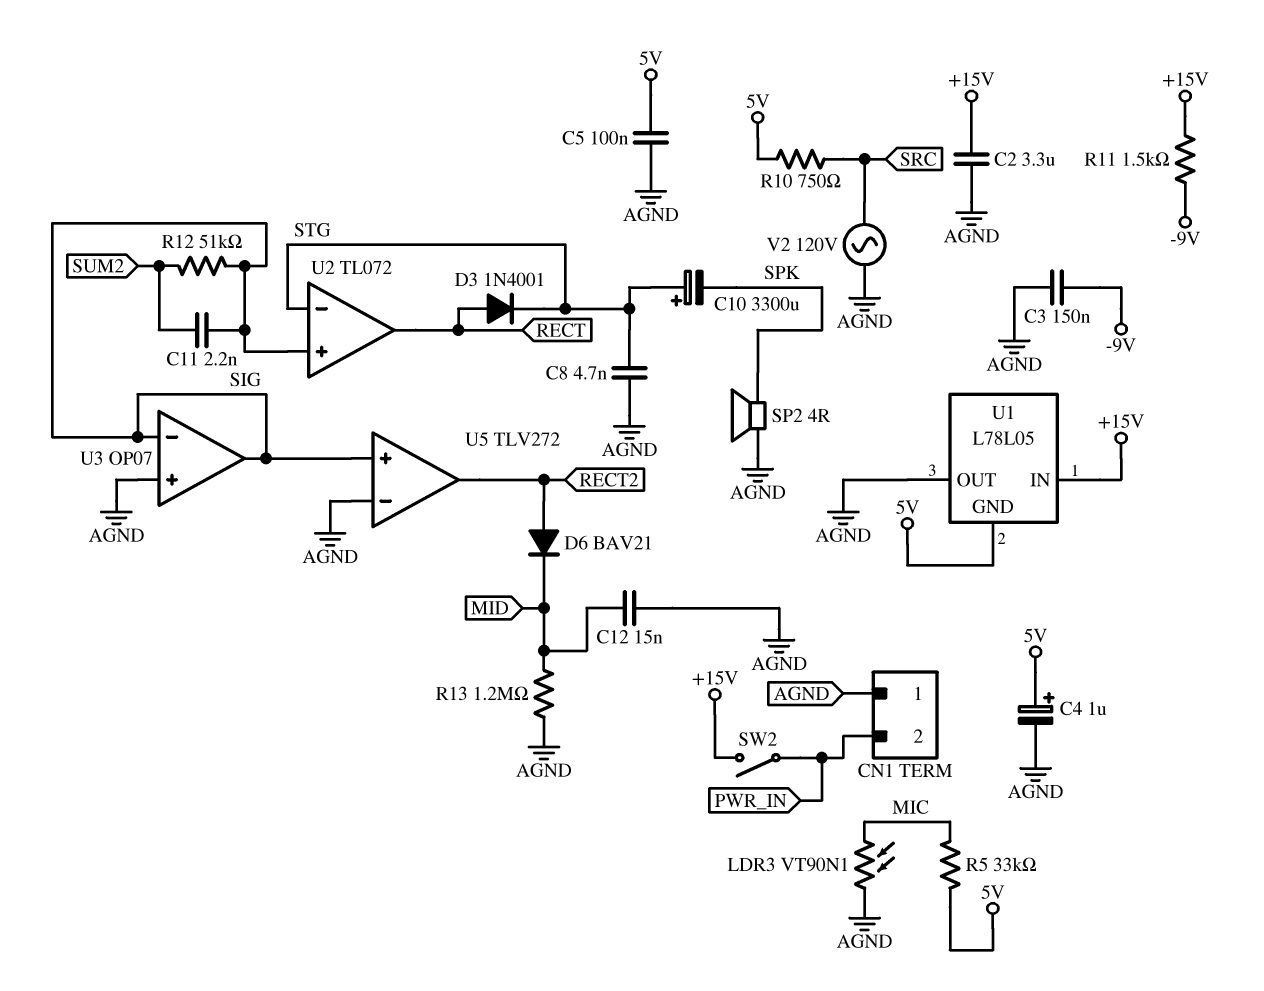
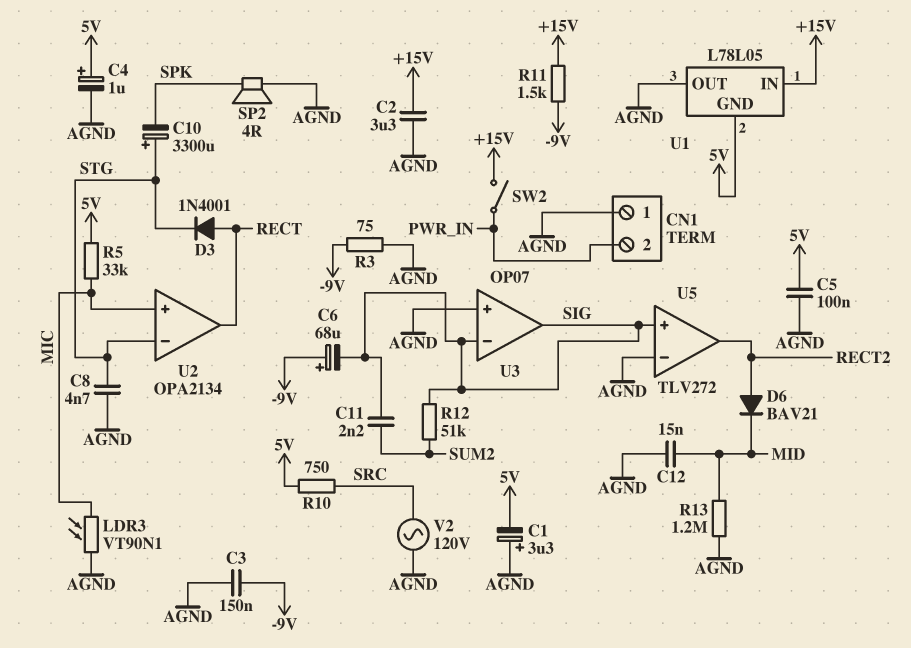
C1: none -> 3.3uF (plus AGND, minus 5V)
C6: none -> 68uF (plus -9V, minus SIG)
R3: none -> 75 (-9V, AGND)
U2: TL072 -> OPA2134
U2 pin in+: SIG -> MIC

